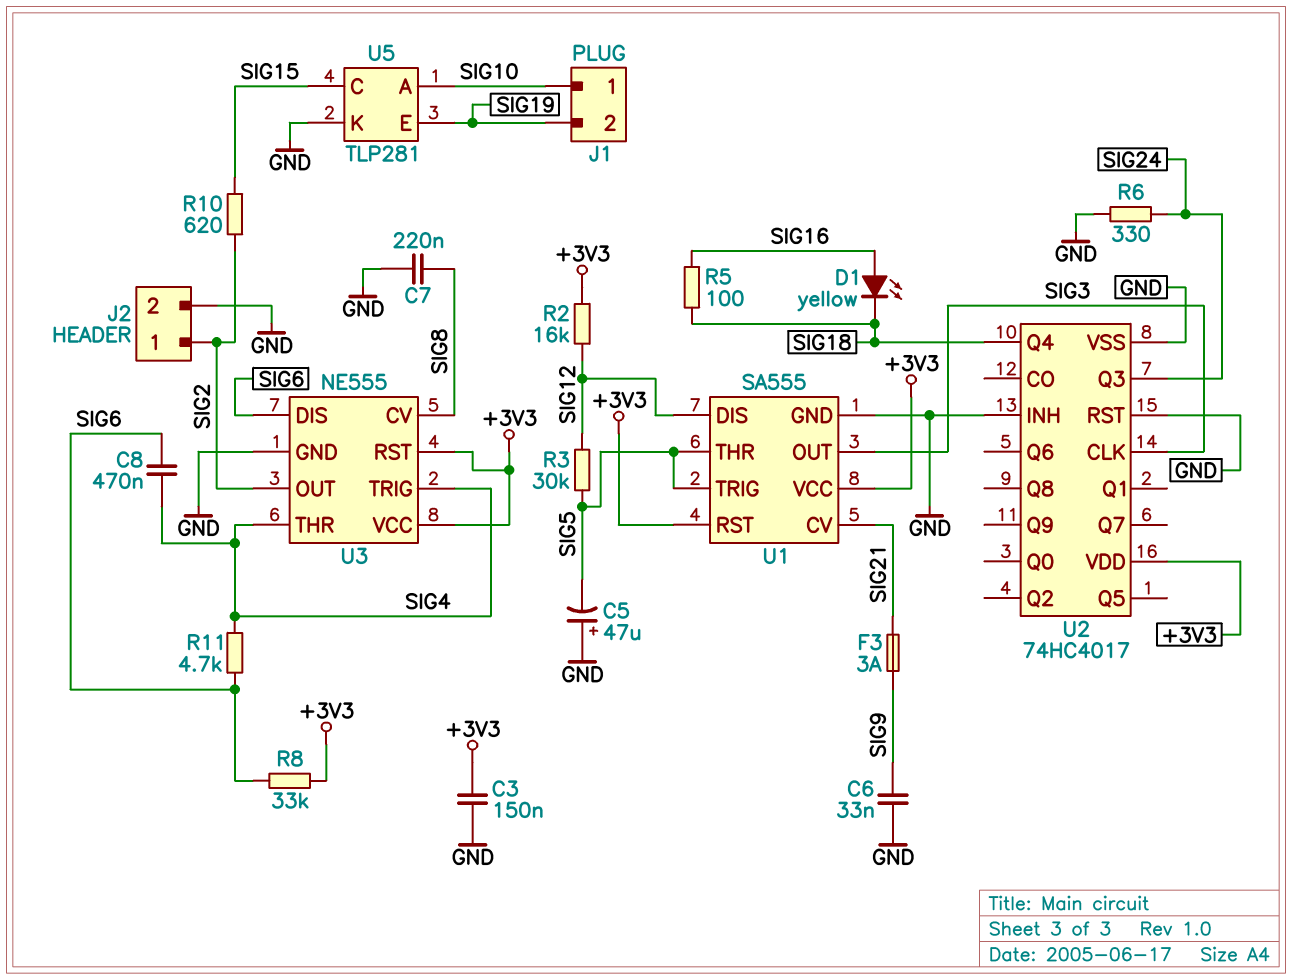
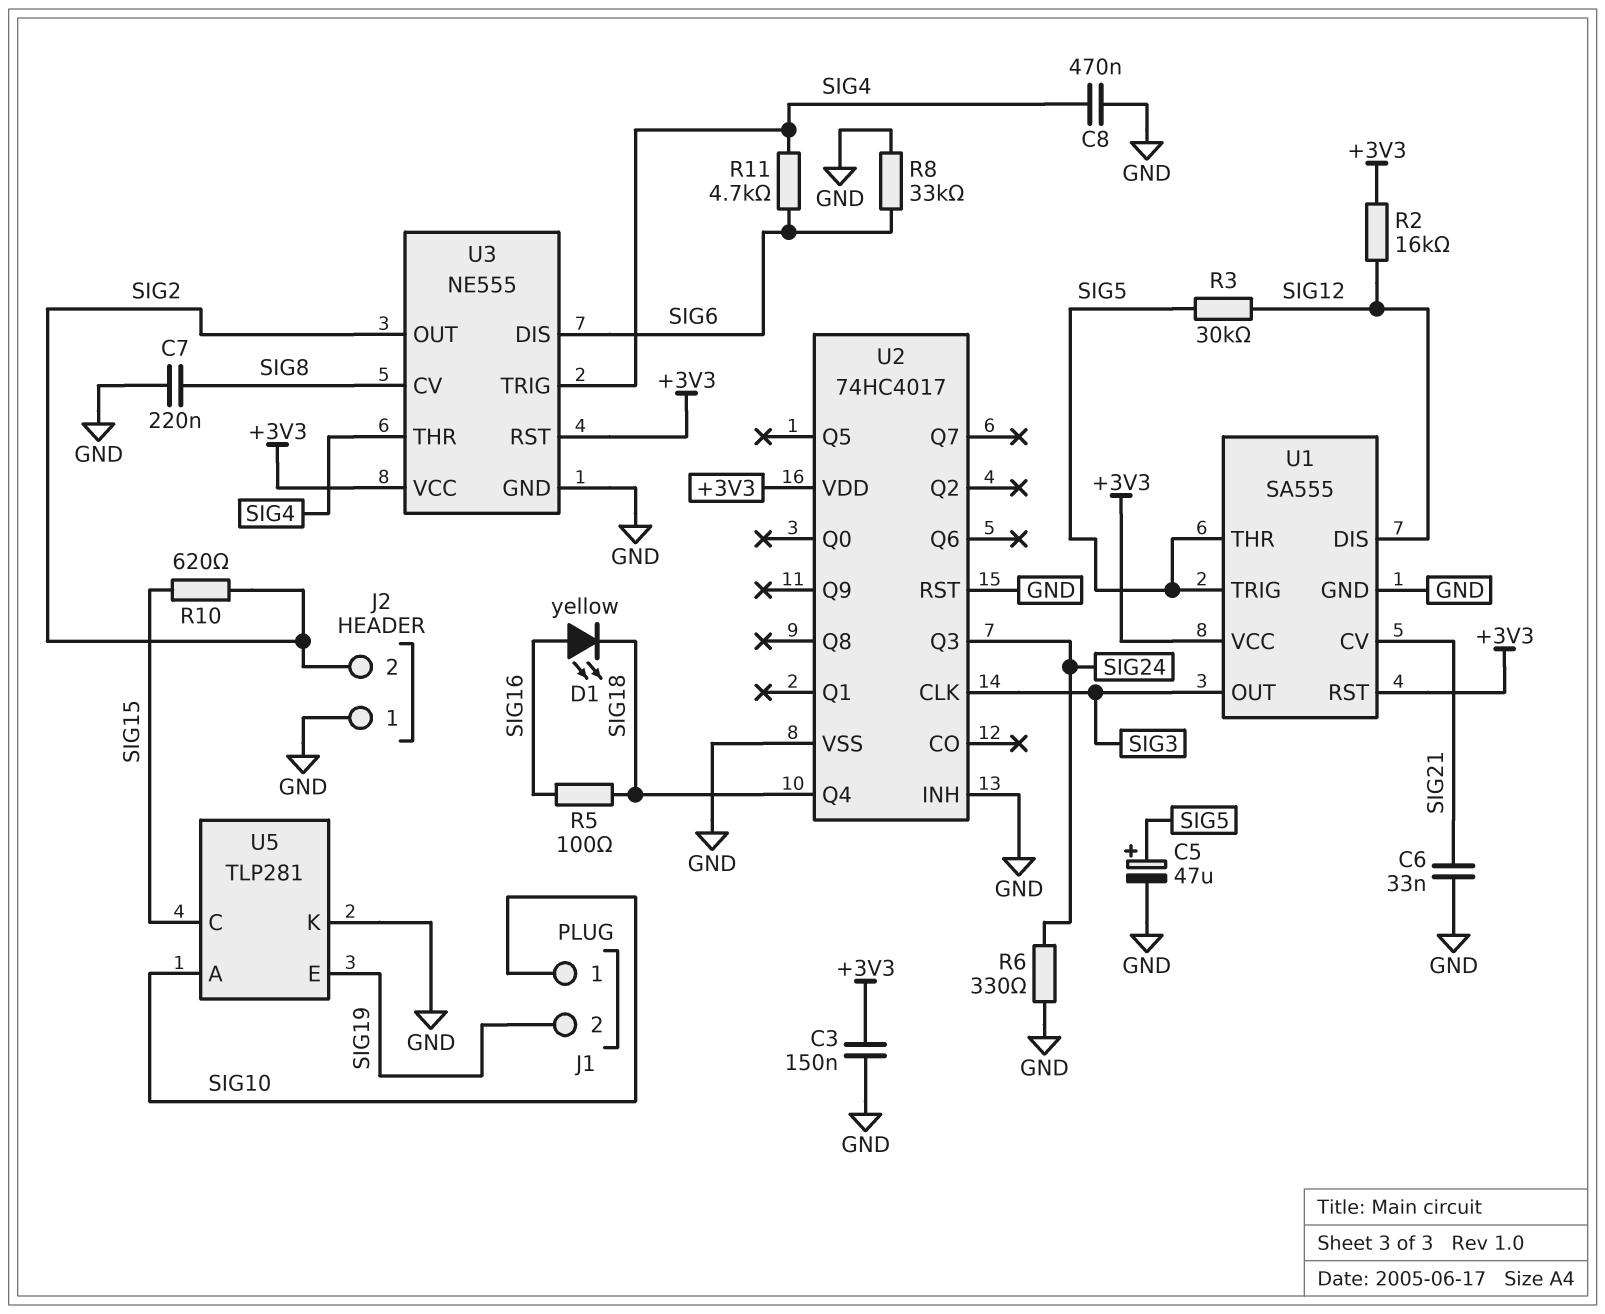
C5: 47uF (plus GND, minus SIG5) -> 47uF (plus SIG5, minus GND)
C6: 33nF (GND, SIG9) -> 33nF (GND, SIG21)
C8: 470nF (SIG4, SIG6) -> 470nF (GND, SIG4)
F3: 3A (SIG9, SIG21) -> none
J2 pin 1: SIG2 -> GND
J2 pin 2: GND -> SIG2
R8: 33k (+3V3, SIG6) -> 33k (GND, SIG6)

